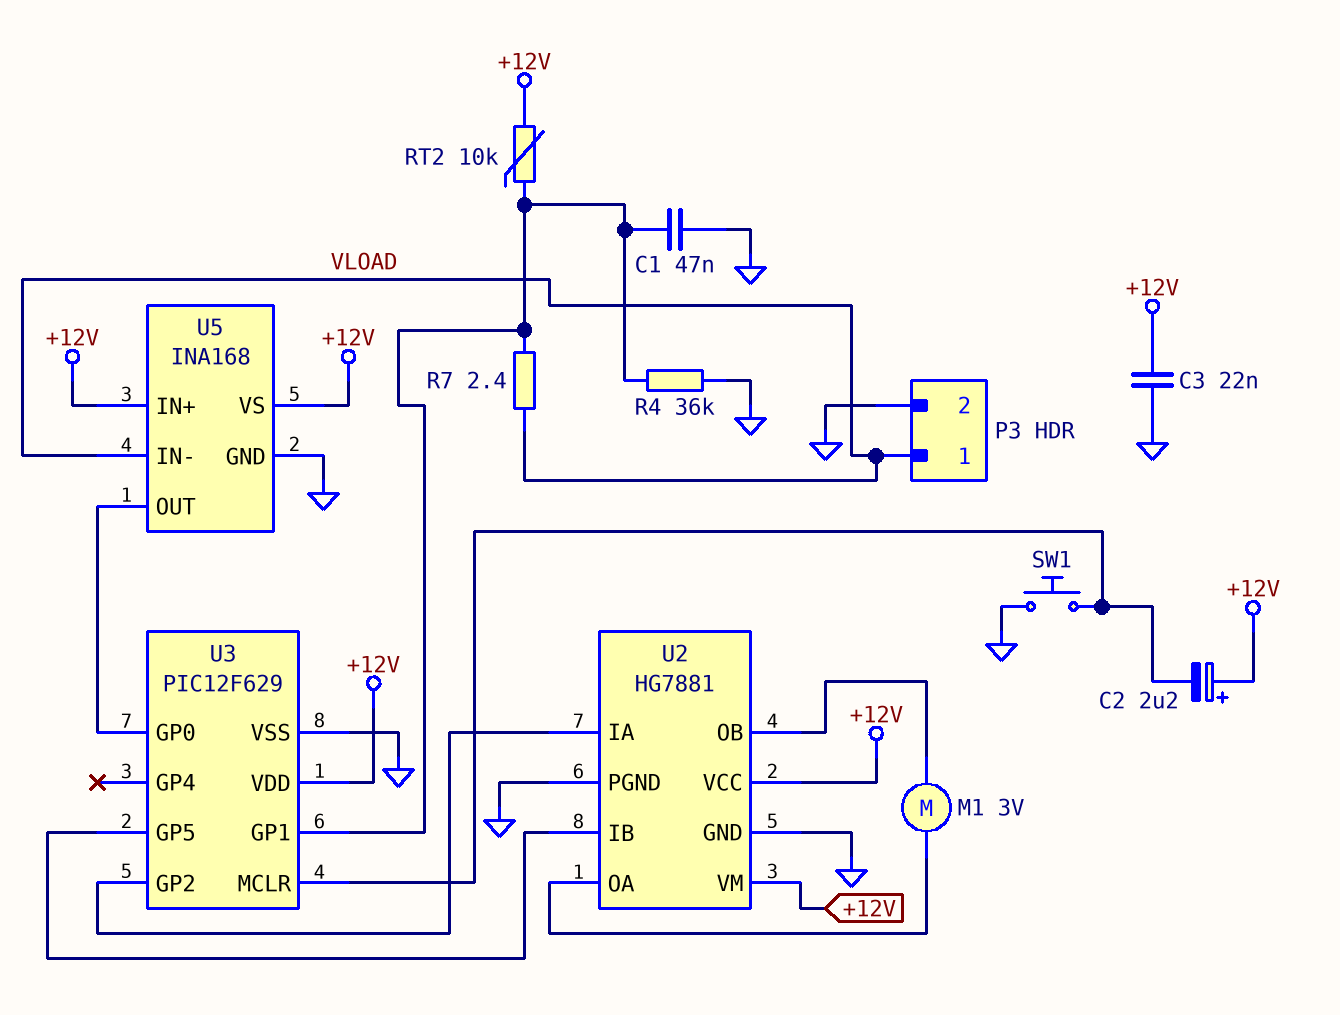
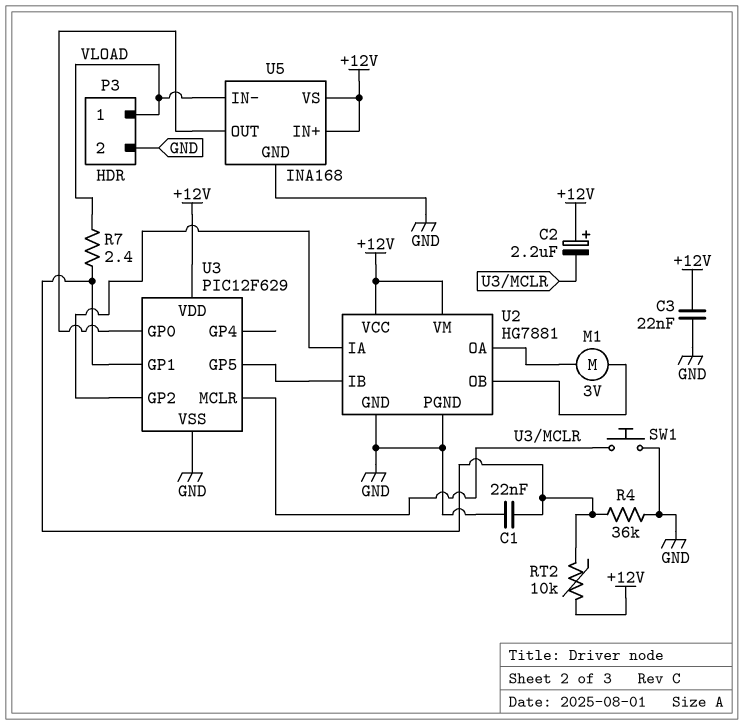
C1: 47nF (GND, U3/GP1) -> 22nF (GND, U3/GP1)

